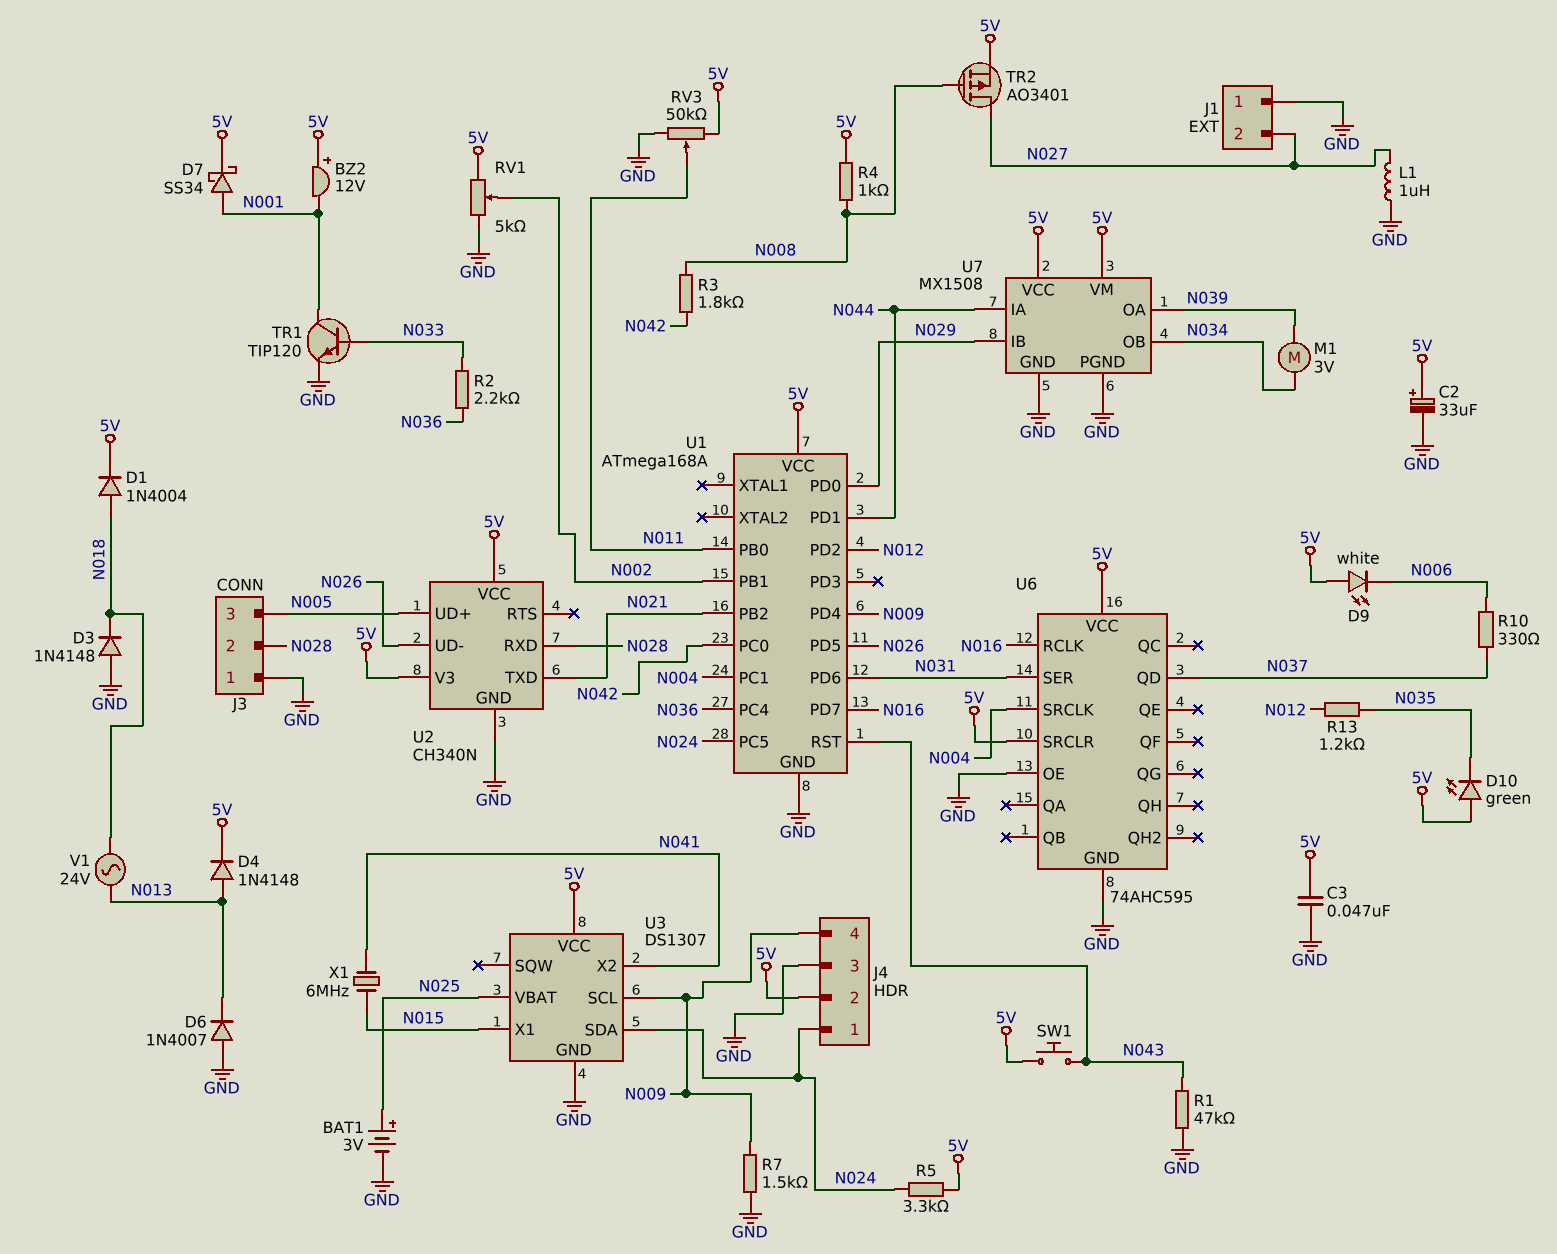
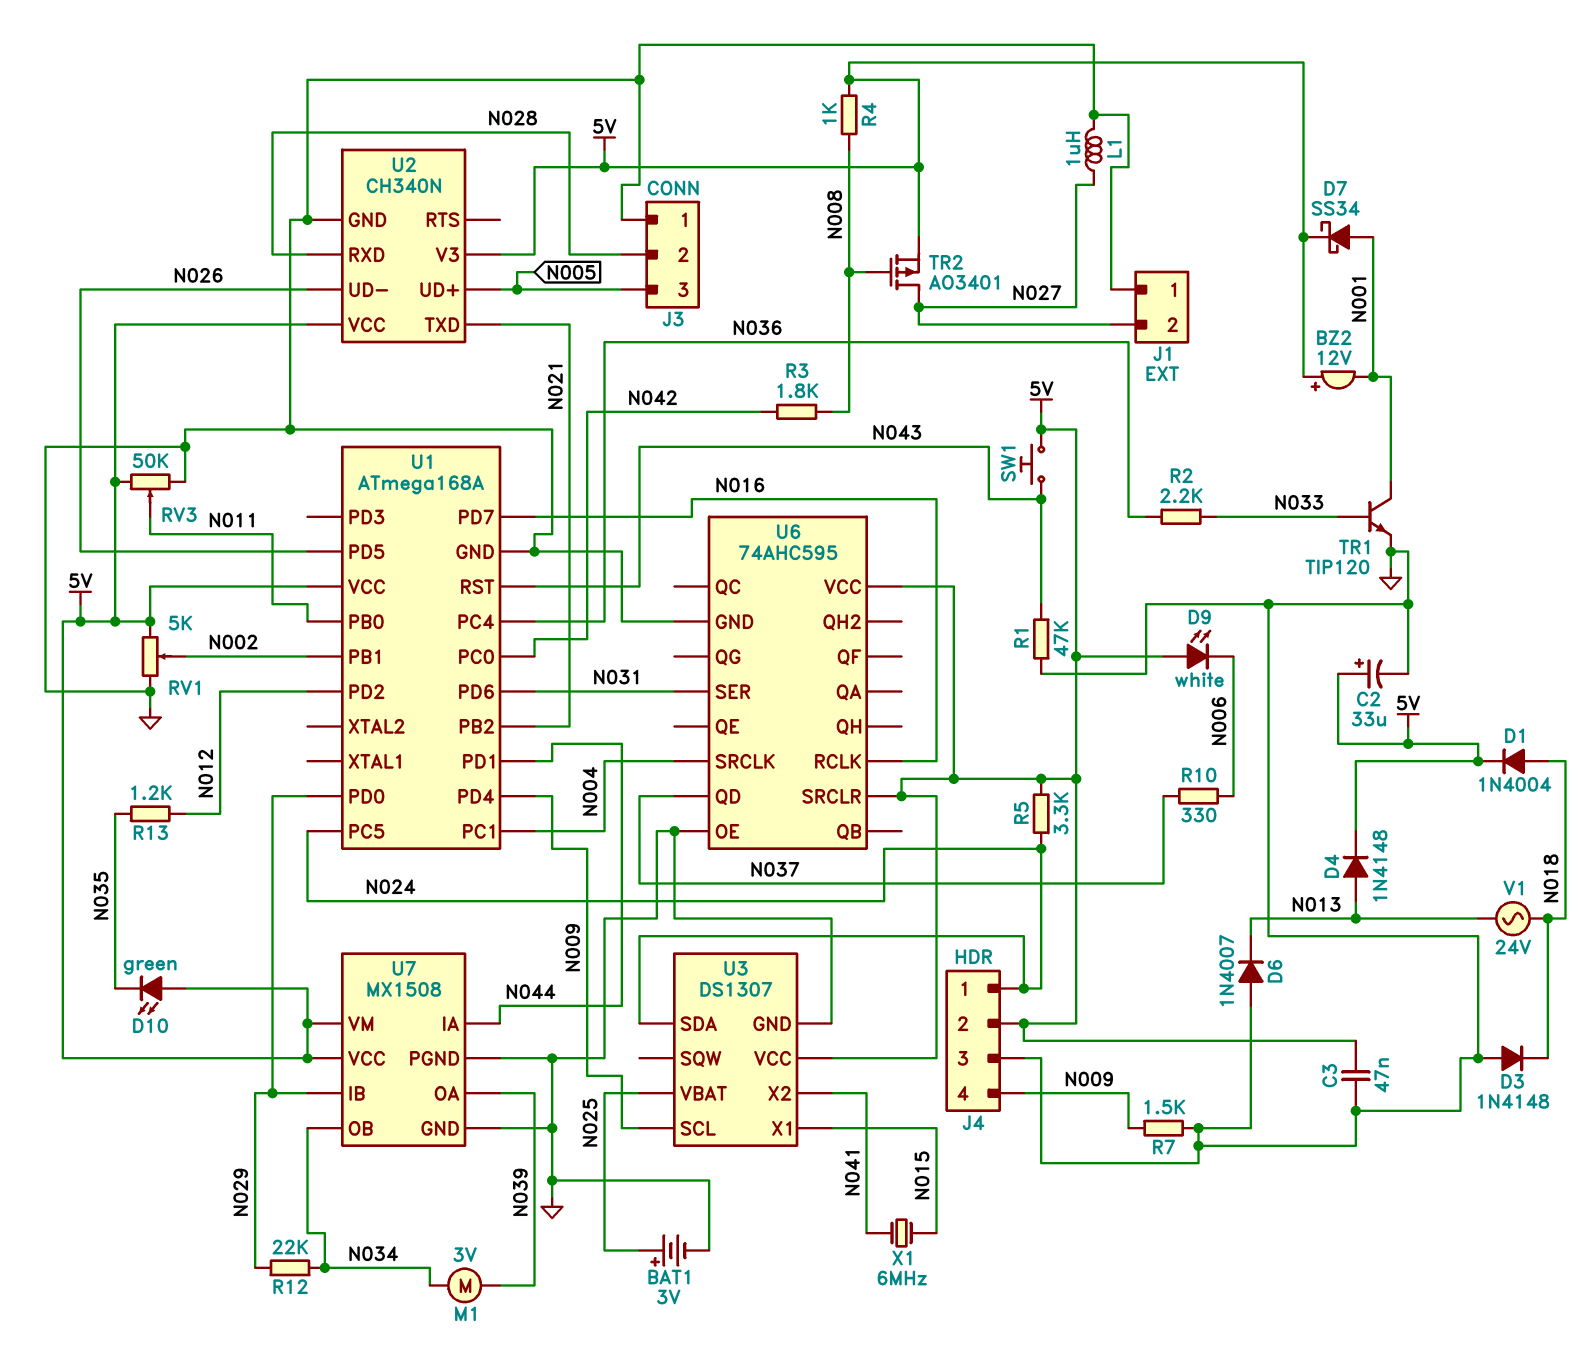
R12: none -> 22k (N029, N034)

